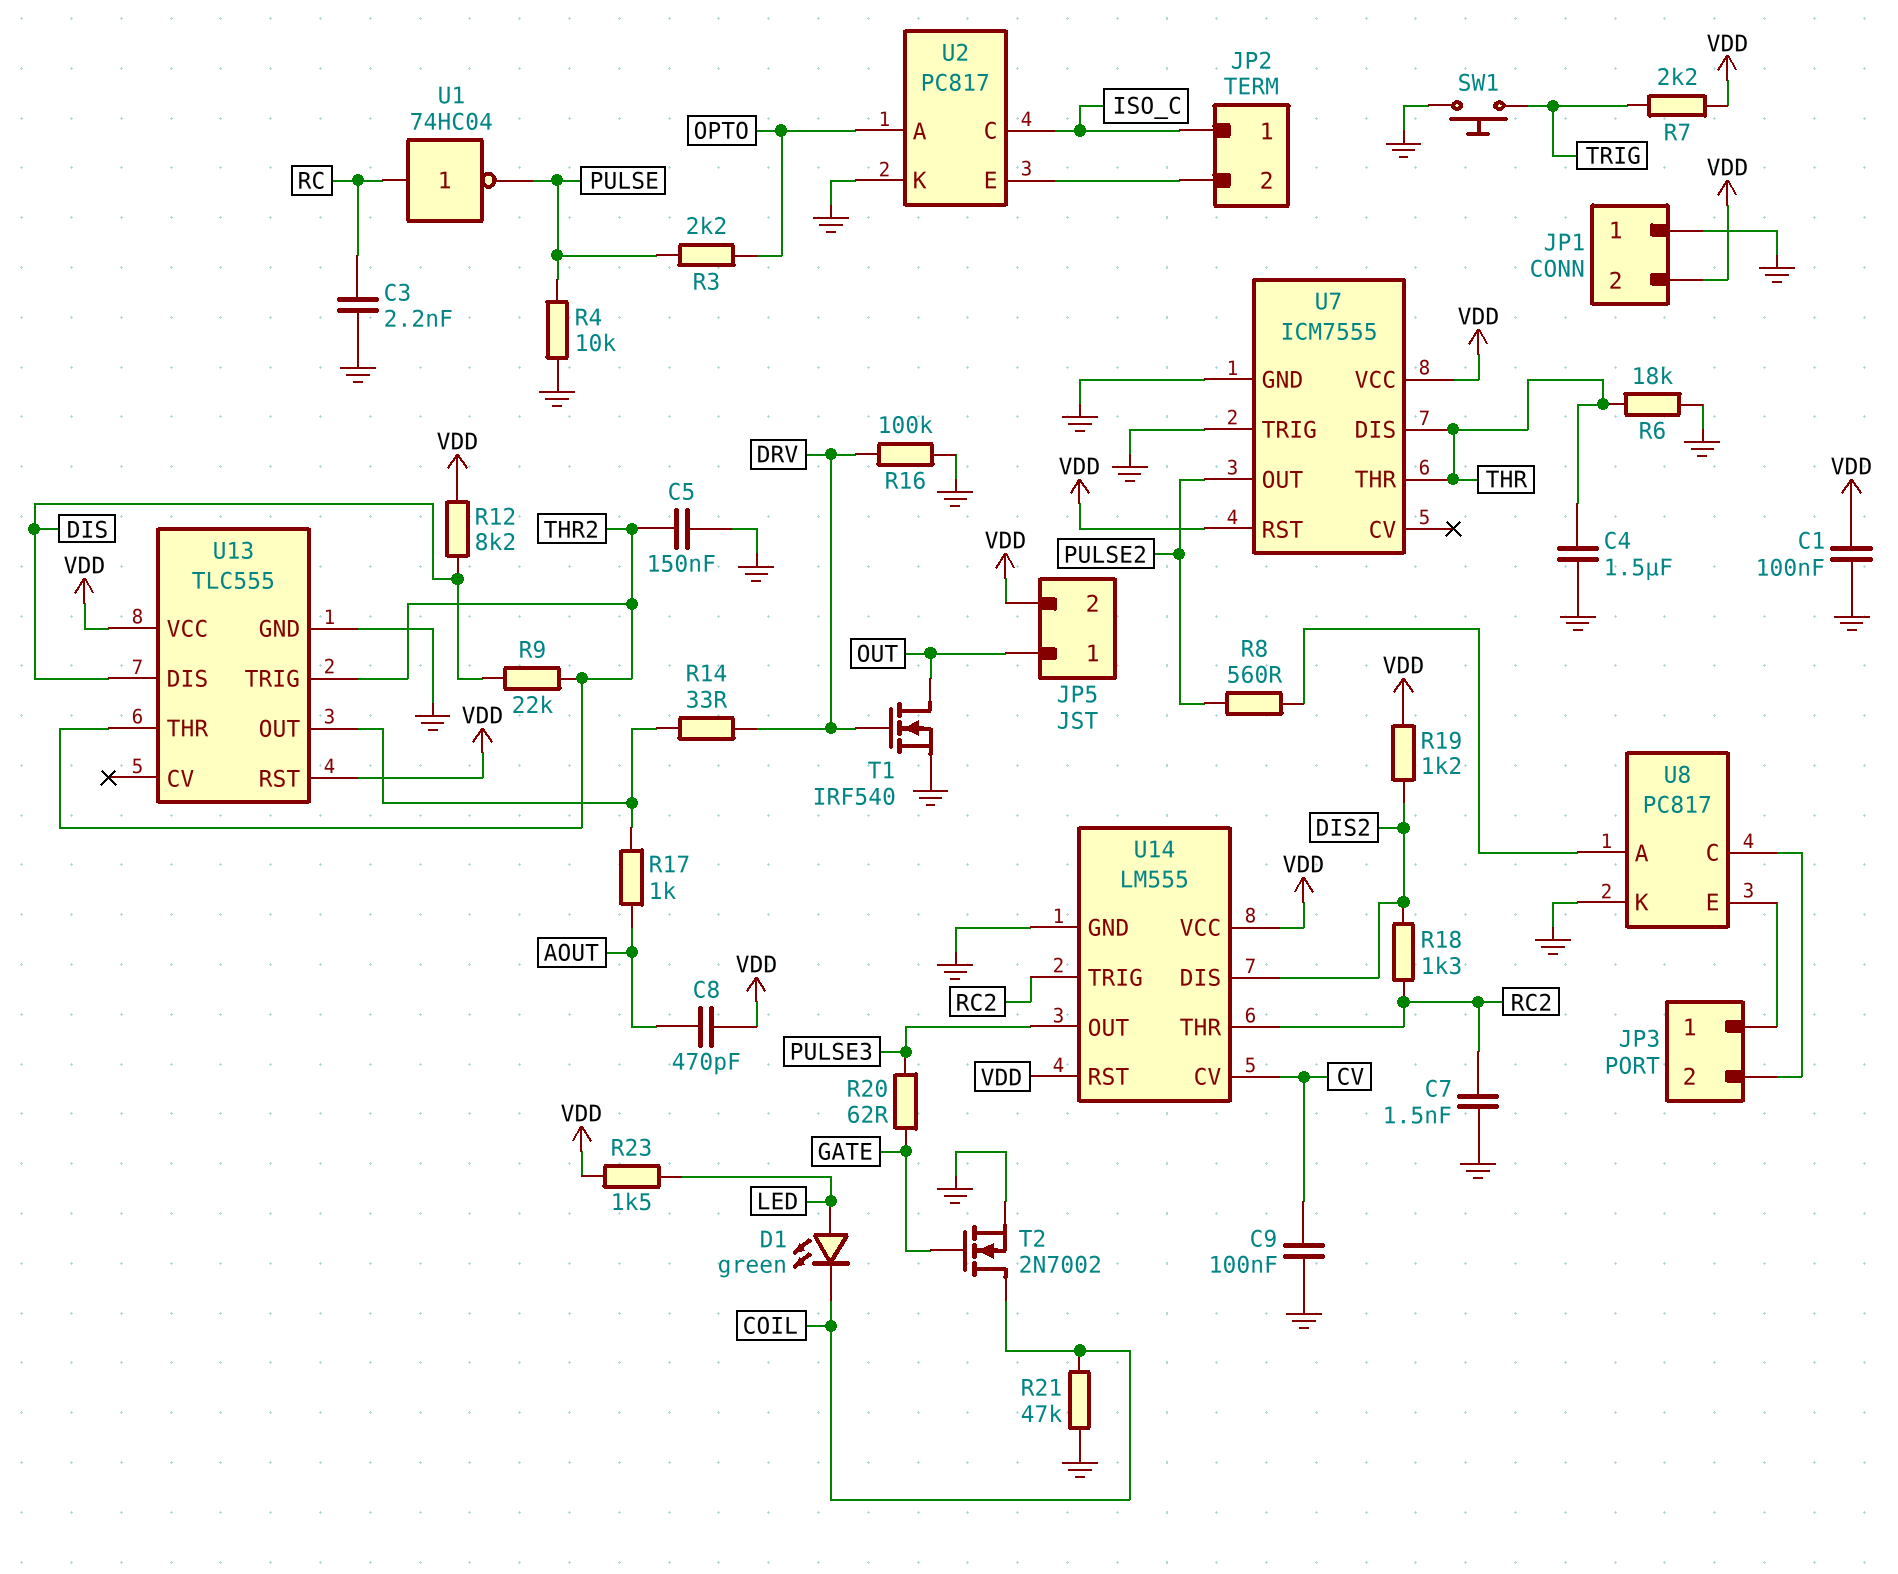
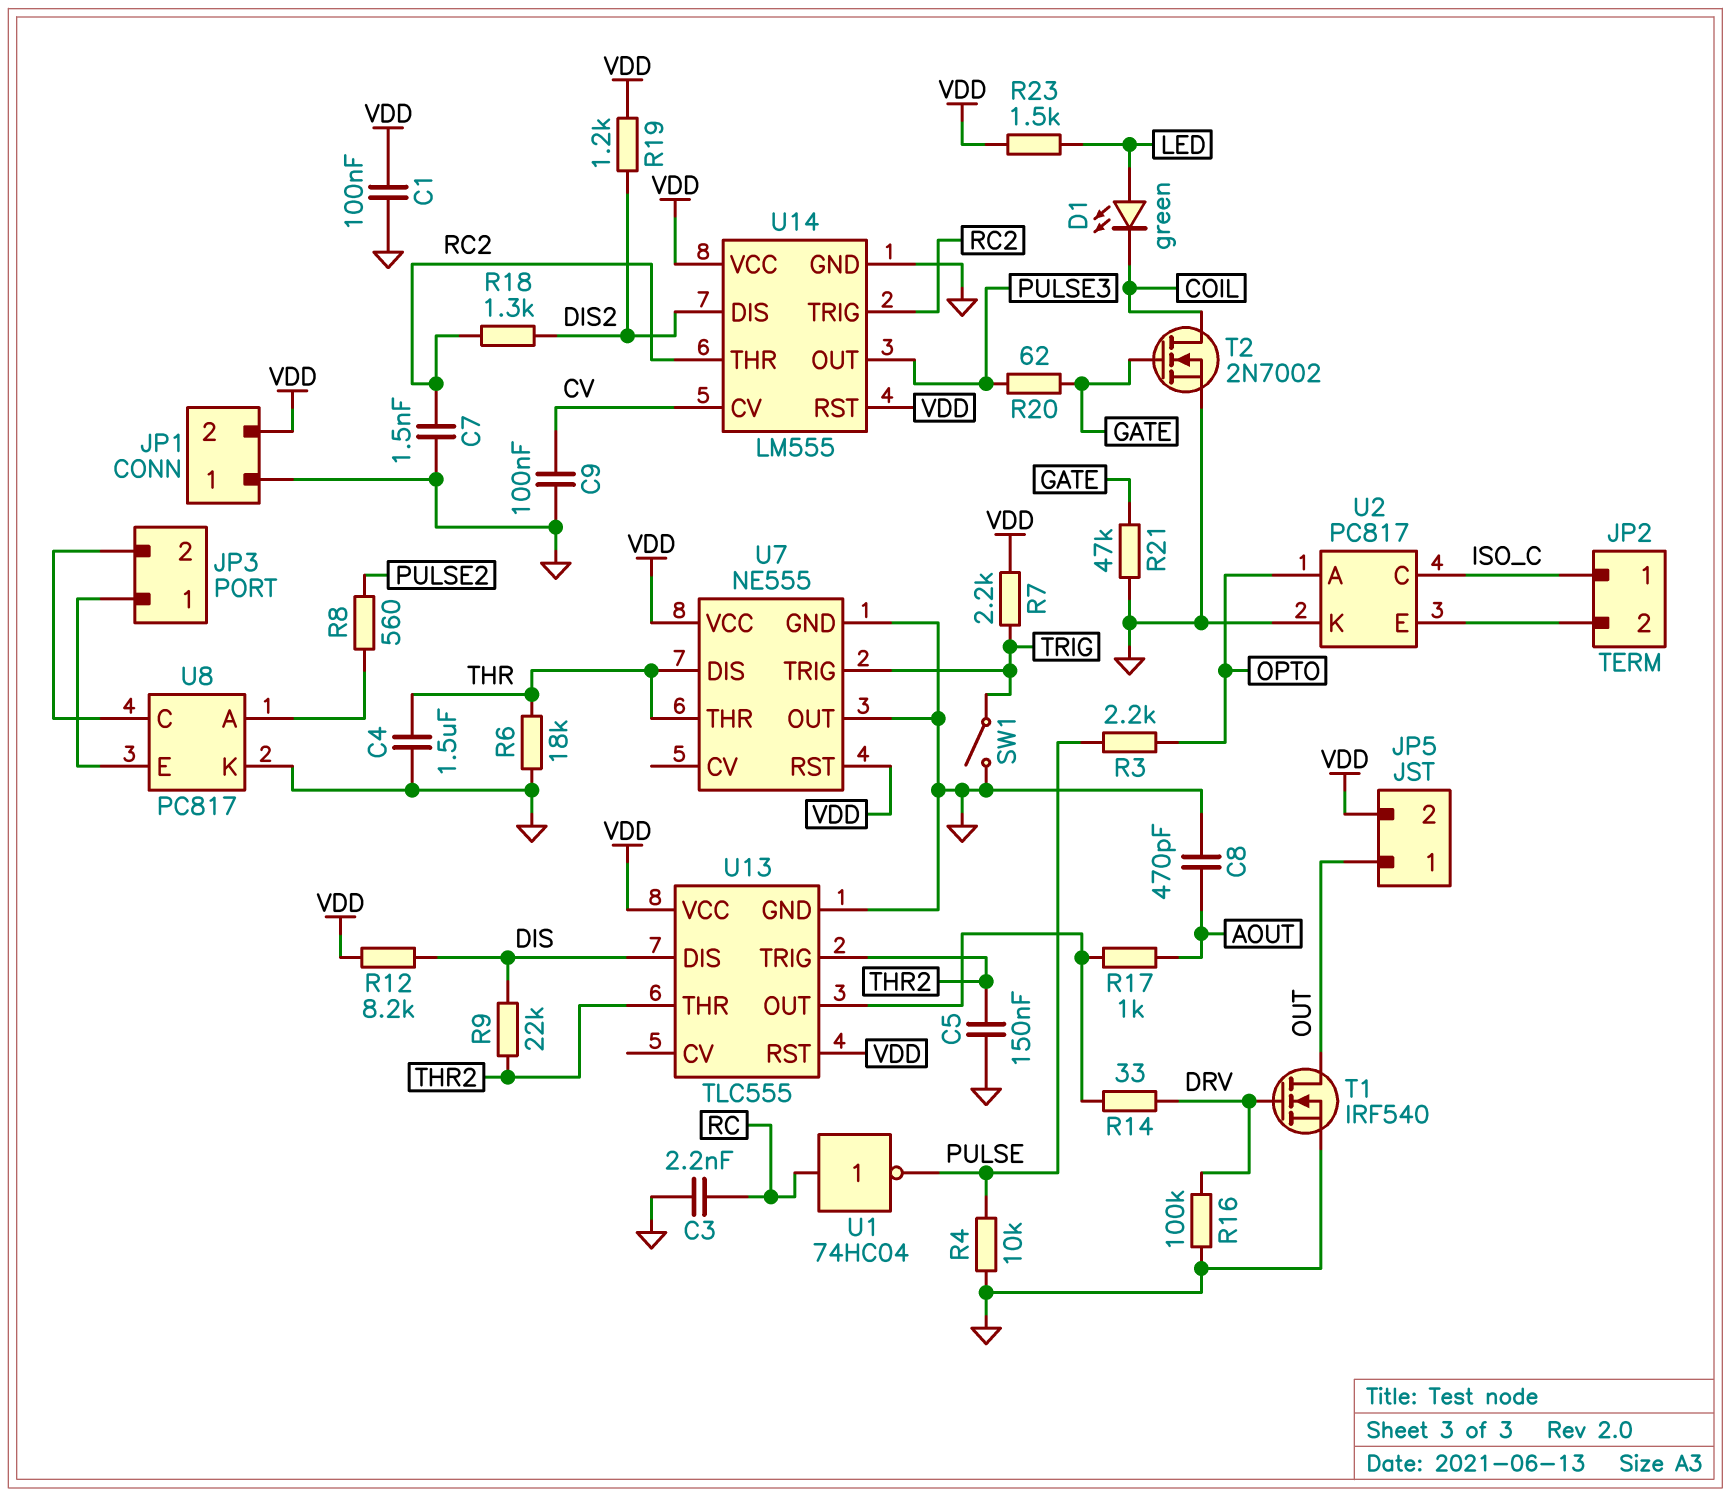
C8: 470pF (AOUT, VDD) -> 470pF (AOUT, GND)
R21: 47k (COIL, GND) -> 47k (GATE, GND)
SW1: button (GND, TRIG) -> switch (GND, TRIG)
U7: ICM7555 -> NE555
U7 pin OUT: PULSE2 -> GND
U7 pin TRIG: GND -> TRIG

